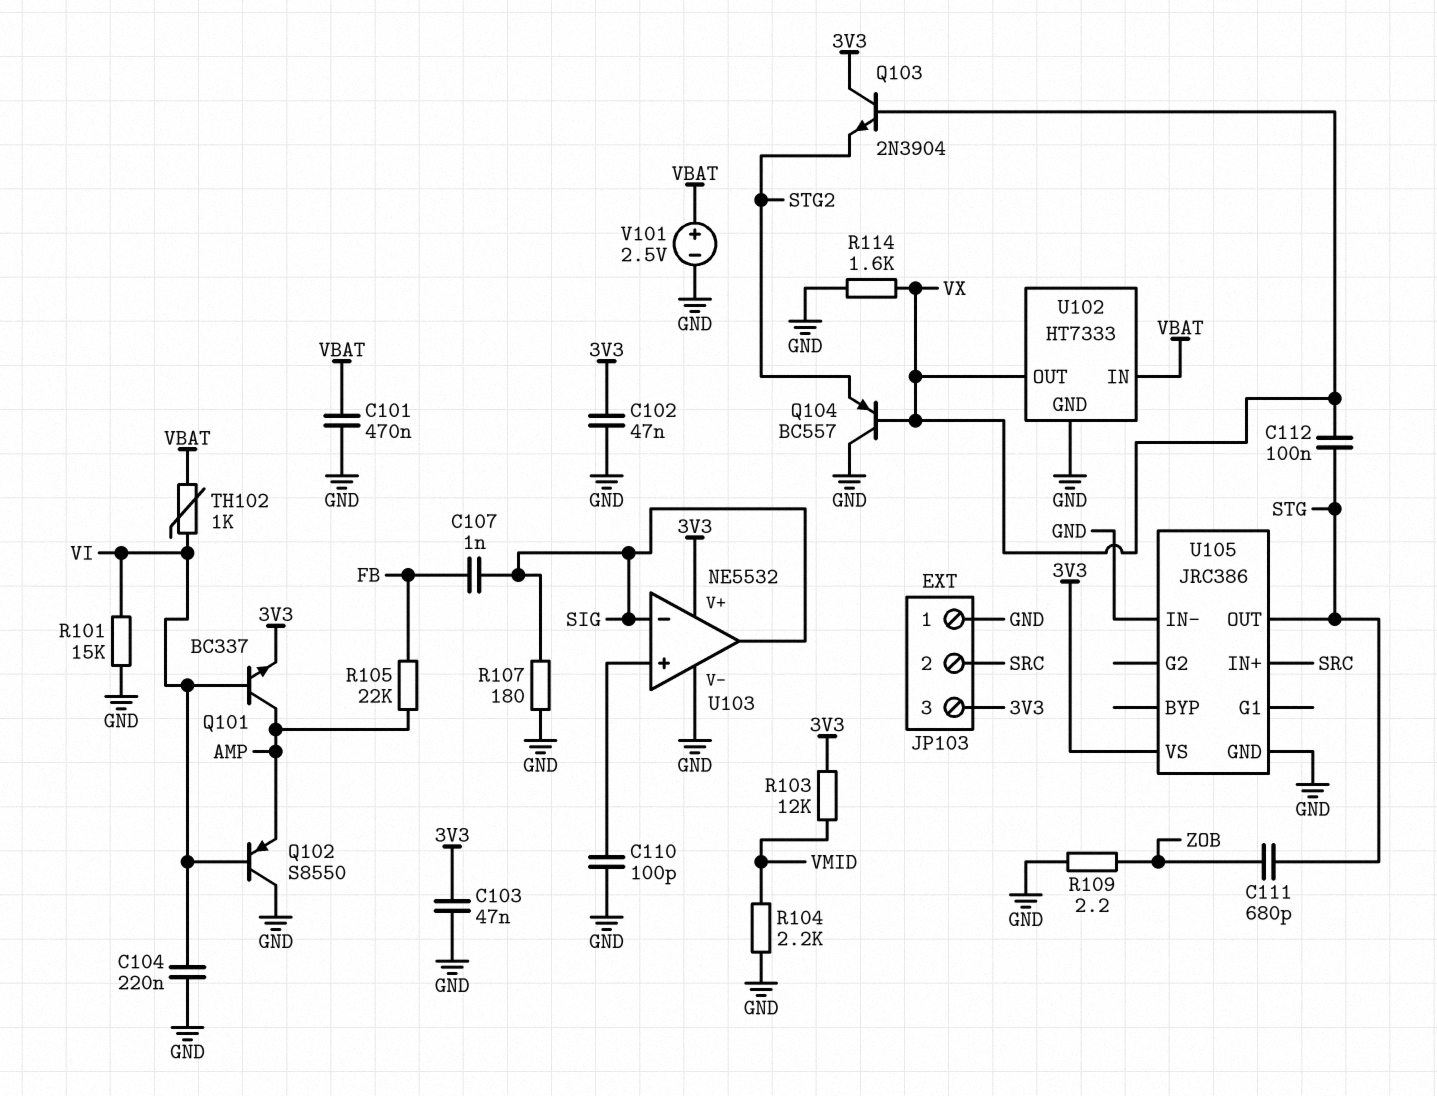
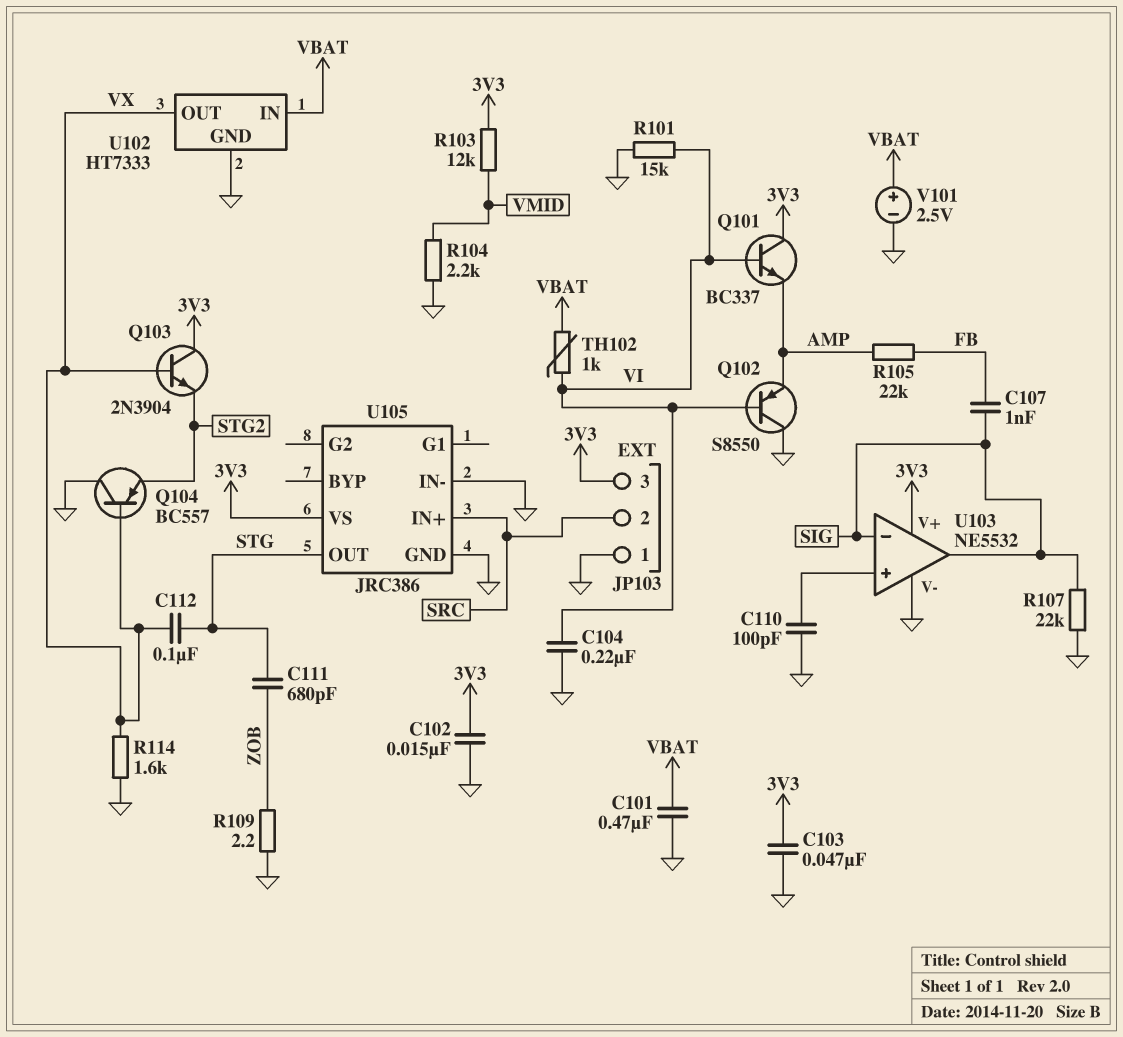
C102: 47nF (3V3, GND) -> 15nF (3V3, GND)
Q101: NPN BC337 (B VI, C AMP, E 3V3) -> NPN BC337 (B VI, C 3V3, E AMP)
R107: 180 (GND, SIG) -> 22k (GND, SIG)

